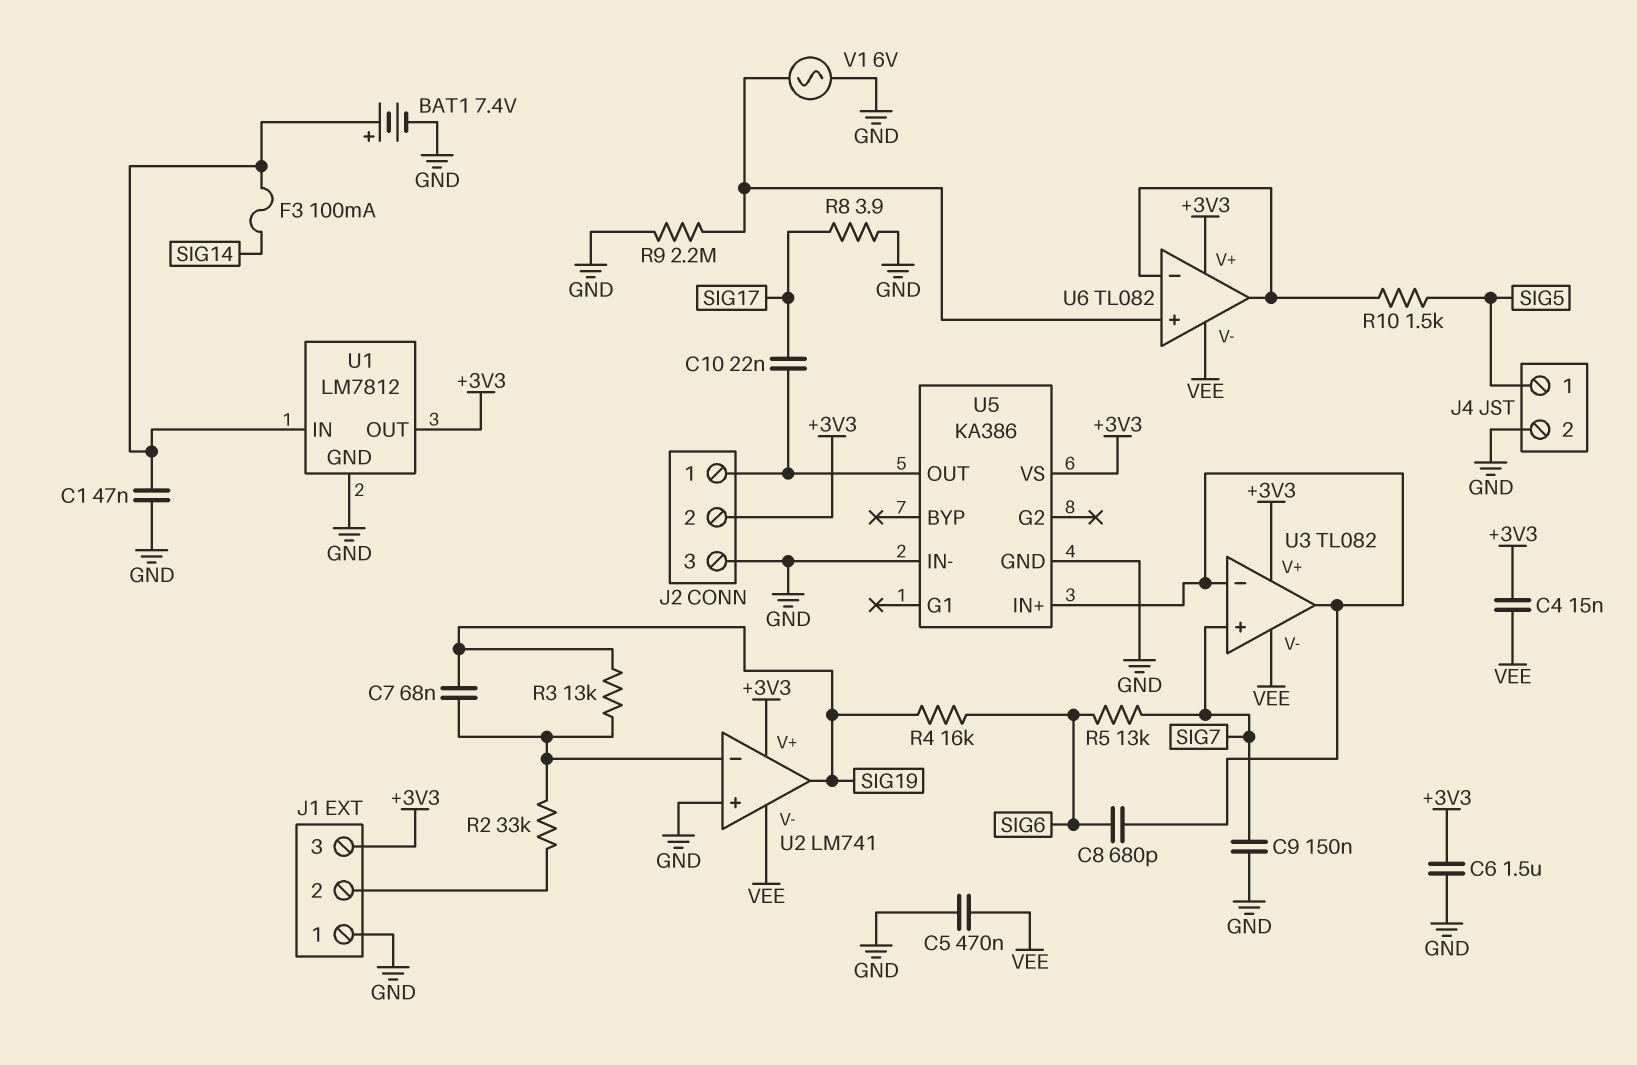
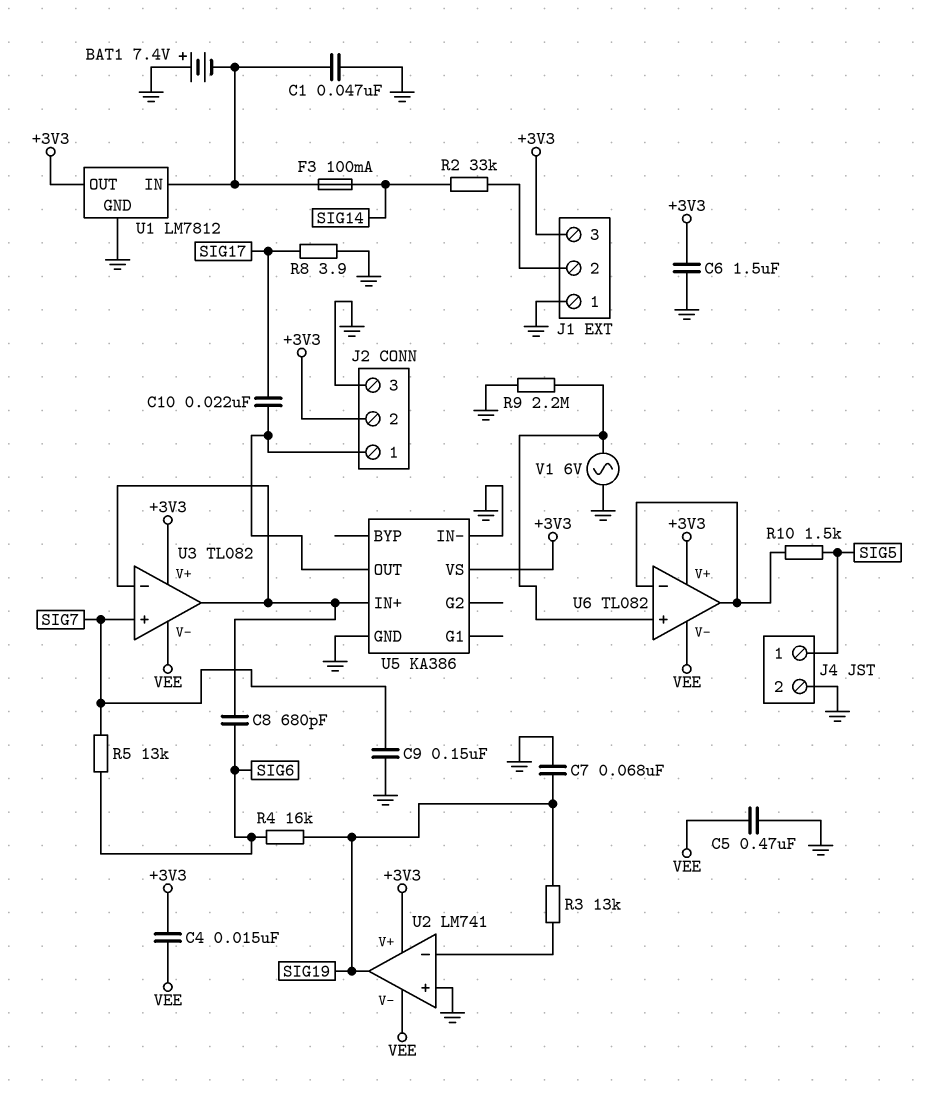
BAT1: 7.4V (plus U1/IN, minus GND) -> 7.4V (plus GND, minus U1/IN)
C7: 68nF (SIG19, U2/in-) -> 68nF (GND, SIG19)
R2: 33k (J1/2, U2/in-) -> 33k (J1/2, SIG14)

